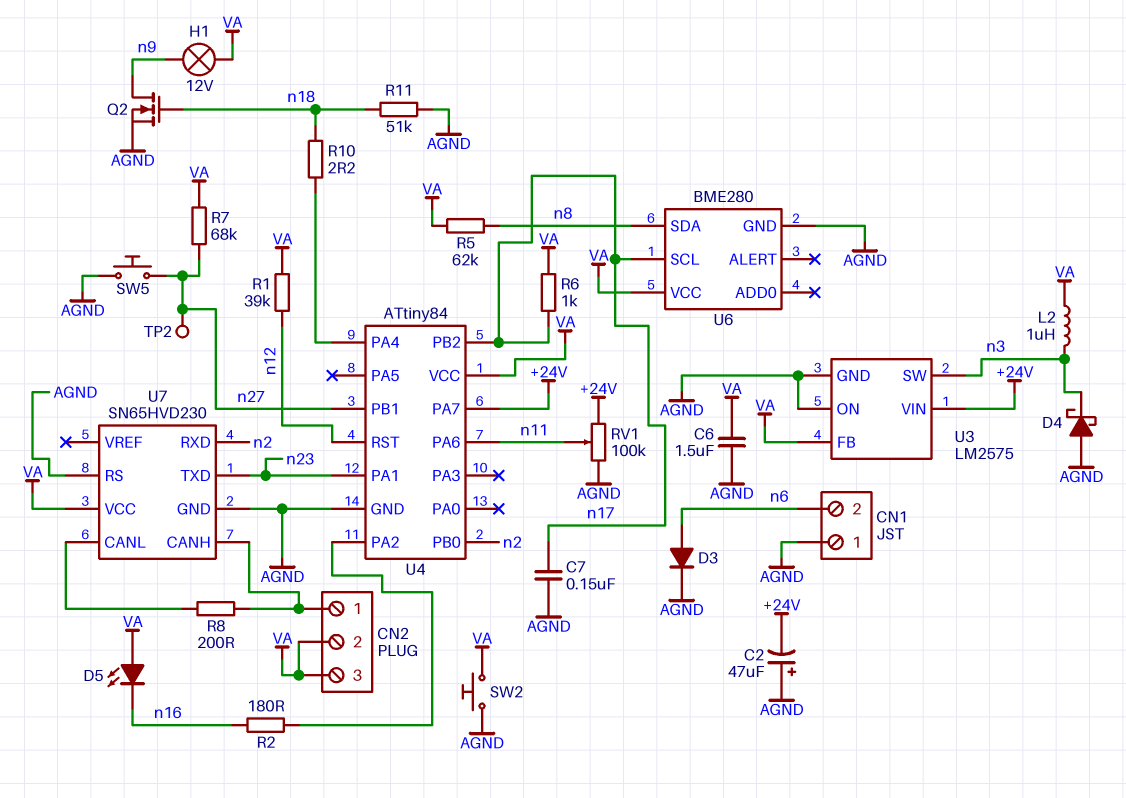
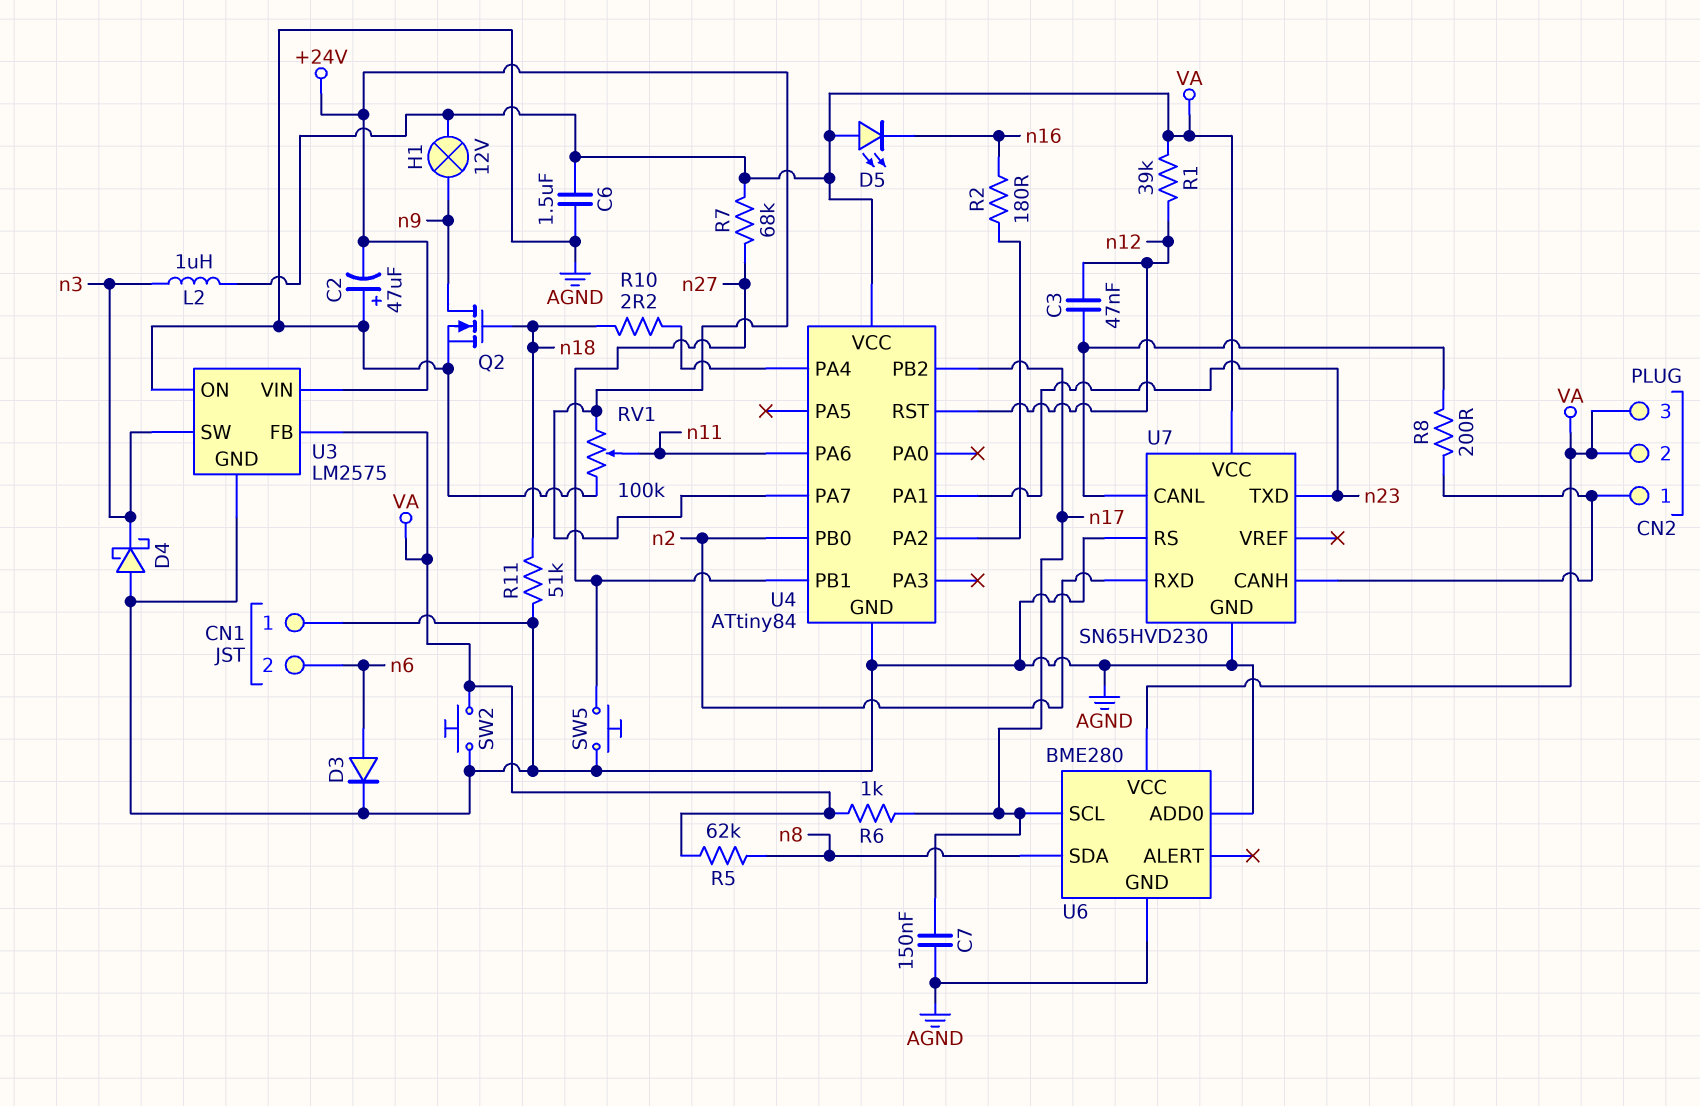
C3: none -> 47nF (U7/CANL, n12)
TP2: test point (n27) -> none
U6 pin ADD0: none -> AGND

